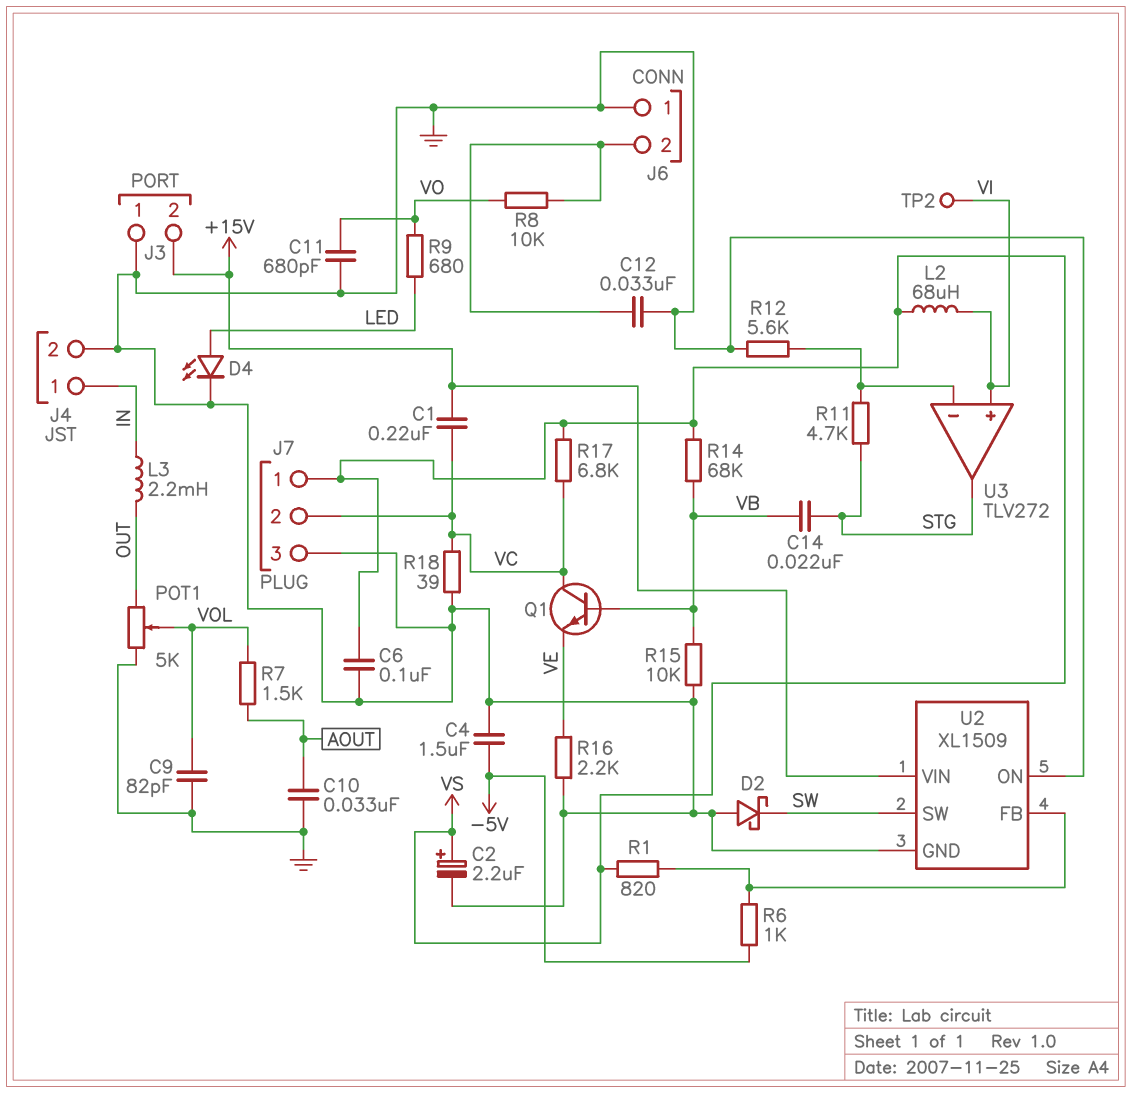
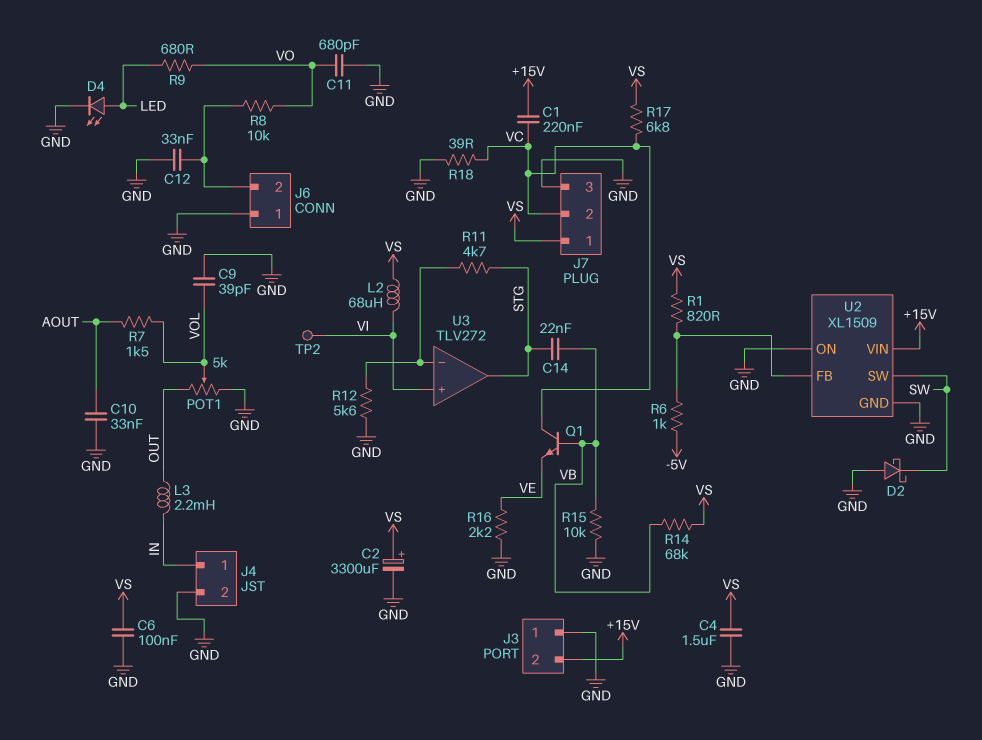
C2: 2.2uF (plus VS, minus GND) -> 3300uF (plus VS, minus GND)
C4: 1.5uF (-5V, GND) -> 1.5uF (GND, VS)
C9: 82pF (GND, VOL) -> 39pF (GND, VOL)

